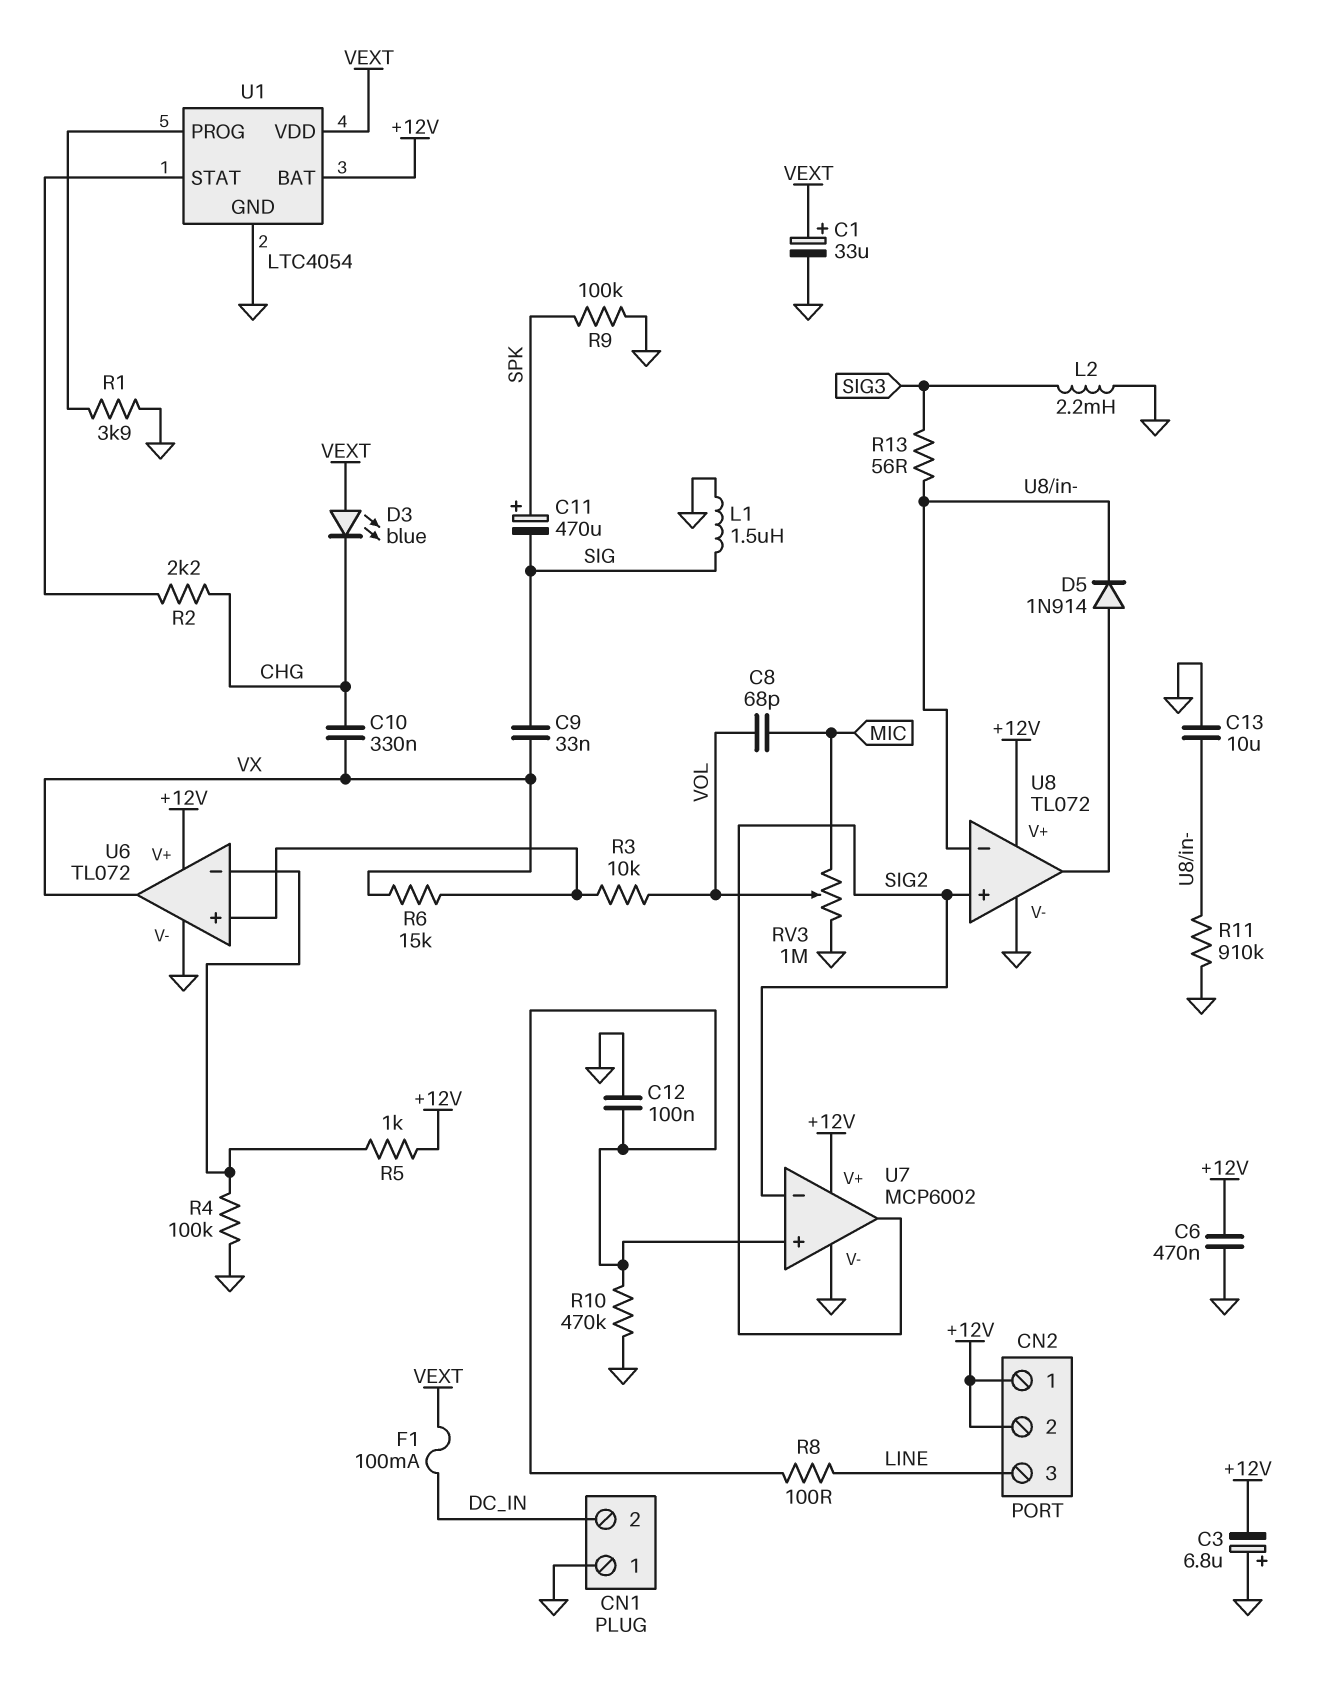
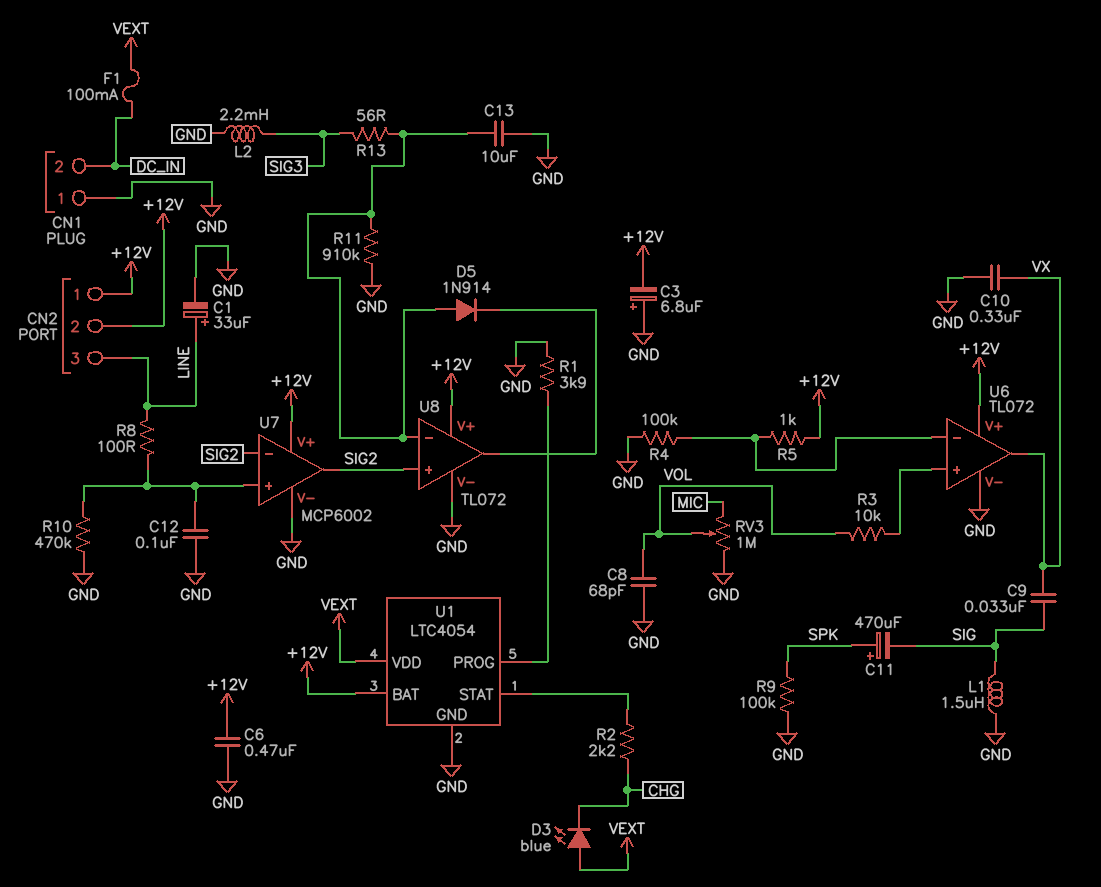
C1: 33uF (plus VEXT, minus GND) -> 33uF (plus LINE, minus GND)
C8: 68pF (MIC, VOL) -> 68pF (GND, VOL)
C10: 330nF (CHG, VX) -> 330nF (GND, VX)
D5: diode 1N914 (A U8/out, K U8/in-) -> diode 1N914 (A U8/in-, K U8/out)
R6: 15k (U6/in+, VX) -> none

